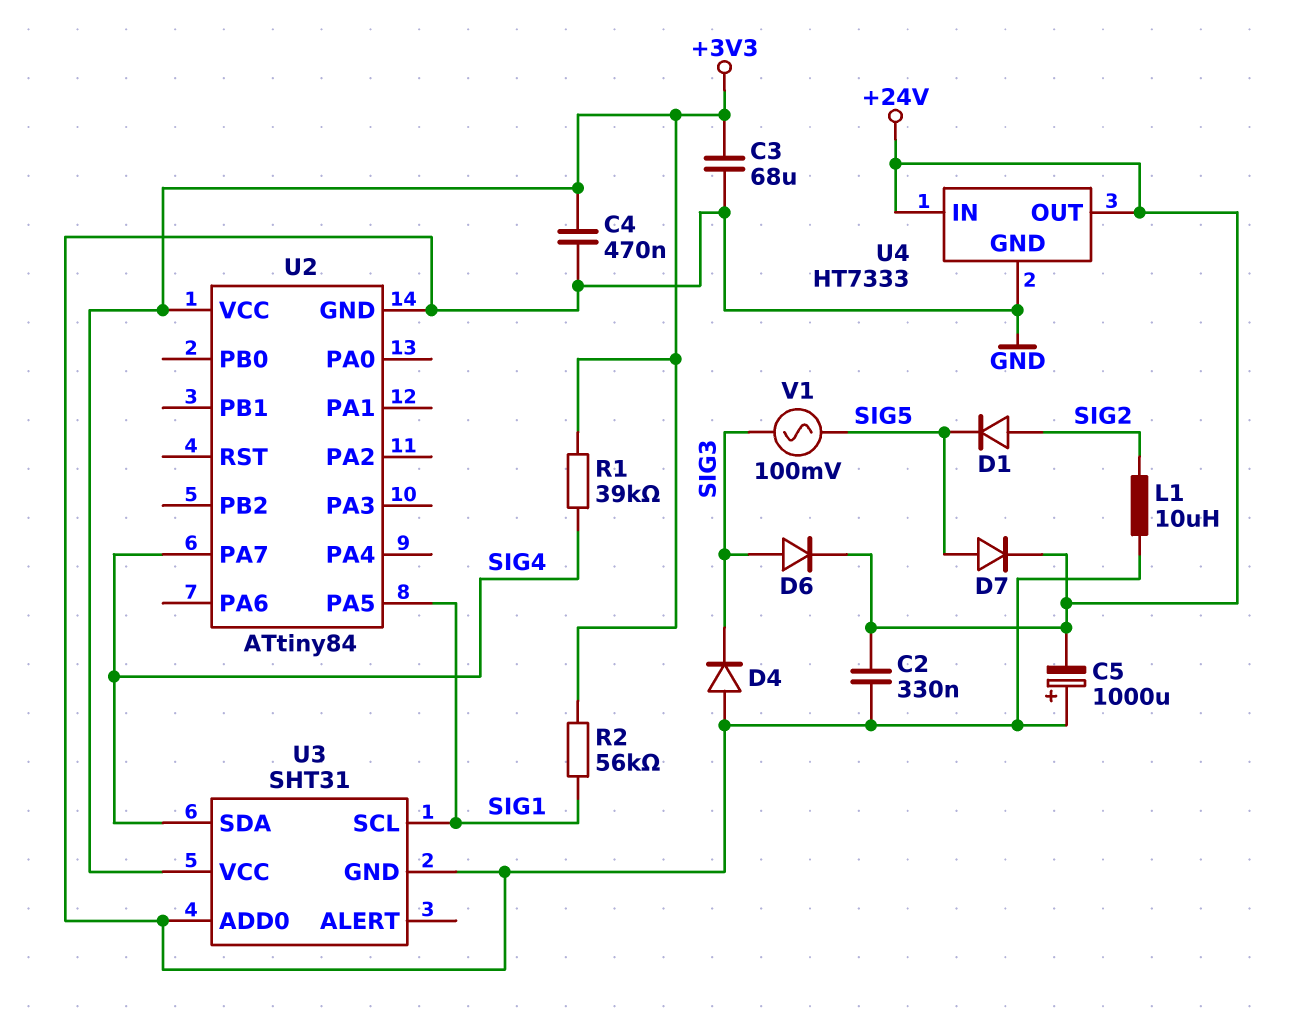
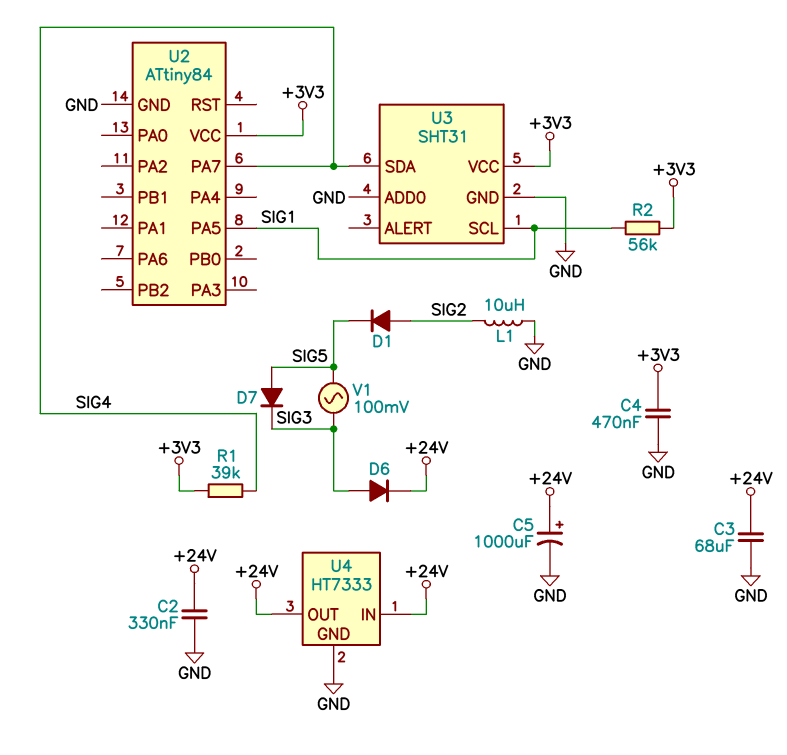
C3: 68uF (+3V3, GND) -> 68uF (+24V, GND)
C5: 1000uF (plus GND, minus +24V) -> 1000uF (plus +24V, minus GND)
D4: diode (A GND, K SIG3) -> none
D7: diode (A SIG5, K +24V) -> diode (A SIG5, K SIG3)

